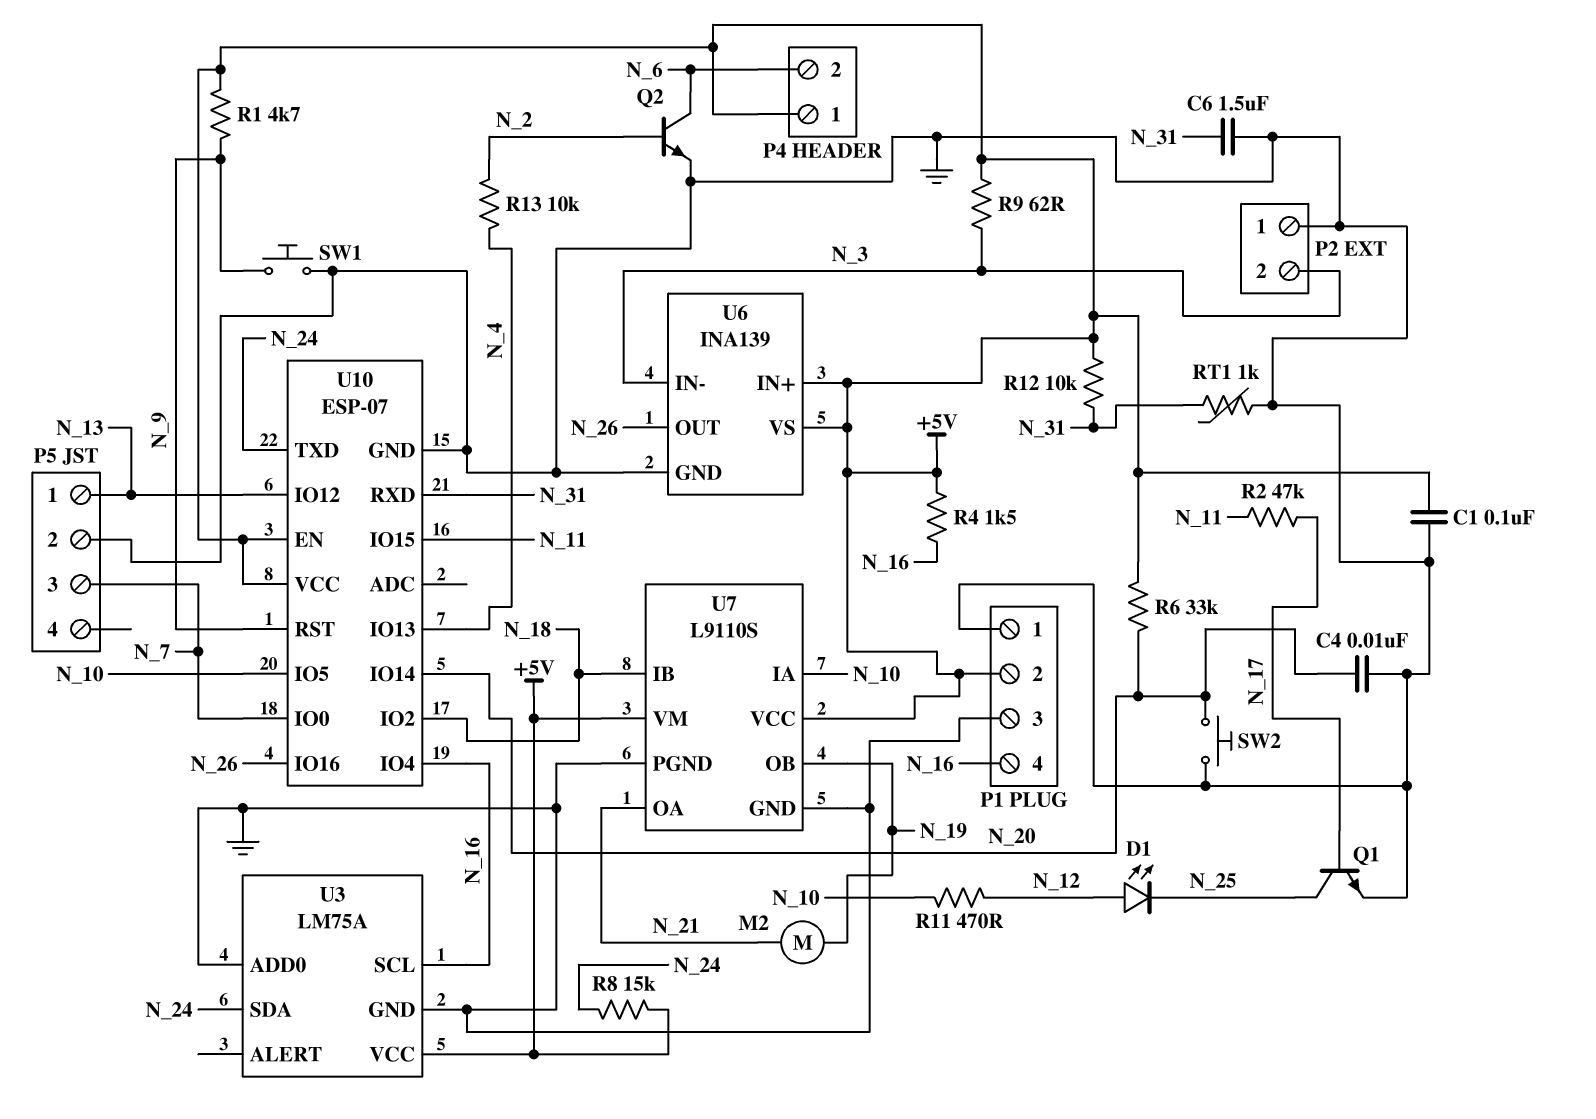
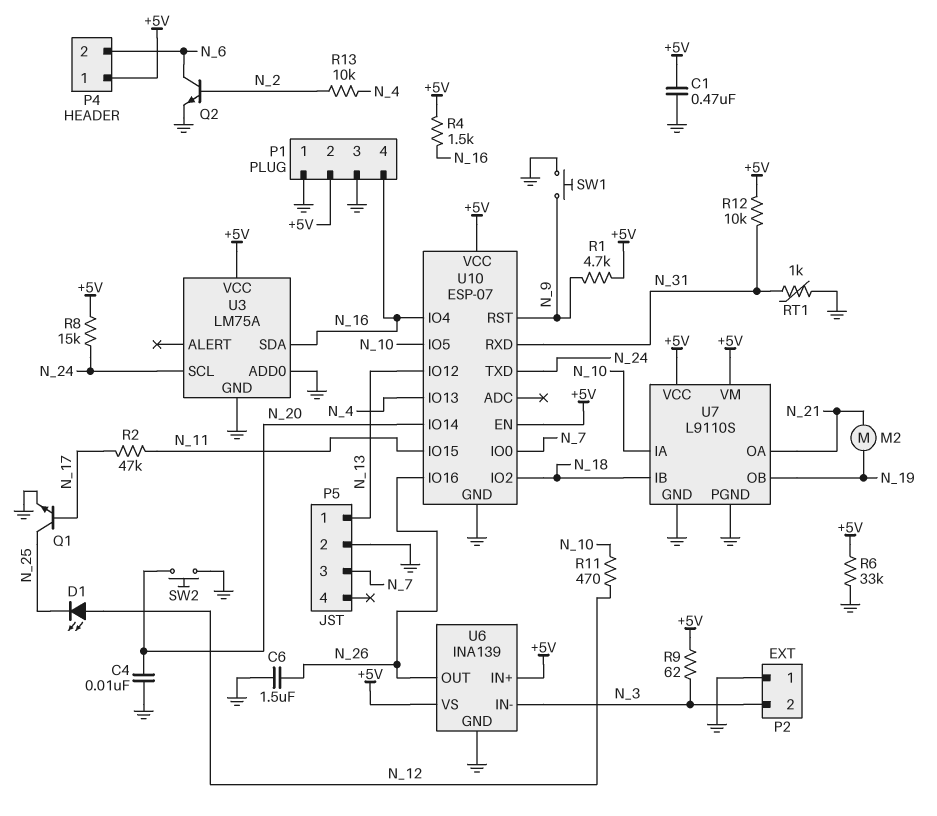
C1: 100nF (+5V, GND) -> 470nF (+5V, GND)
C6: 1.5uF (GND, N_31) -> 1.5uF (GND, N_26)
R6: 33k (+5V, N_20) -> 33k (+5V, GND)
U3 pin SCL: N_16 -> N_24
U3 pin SDA: N_24 -> N_16

